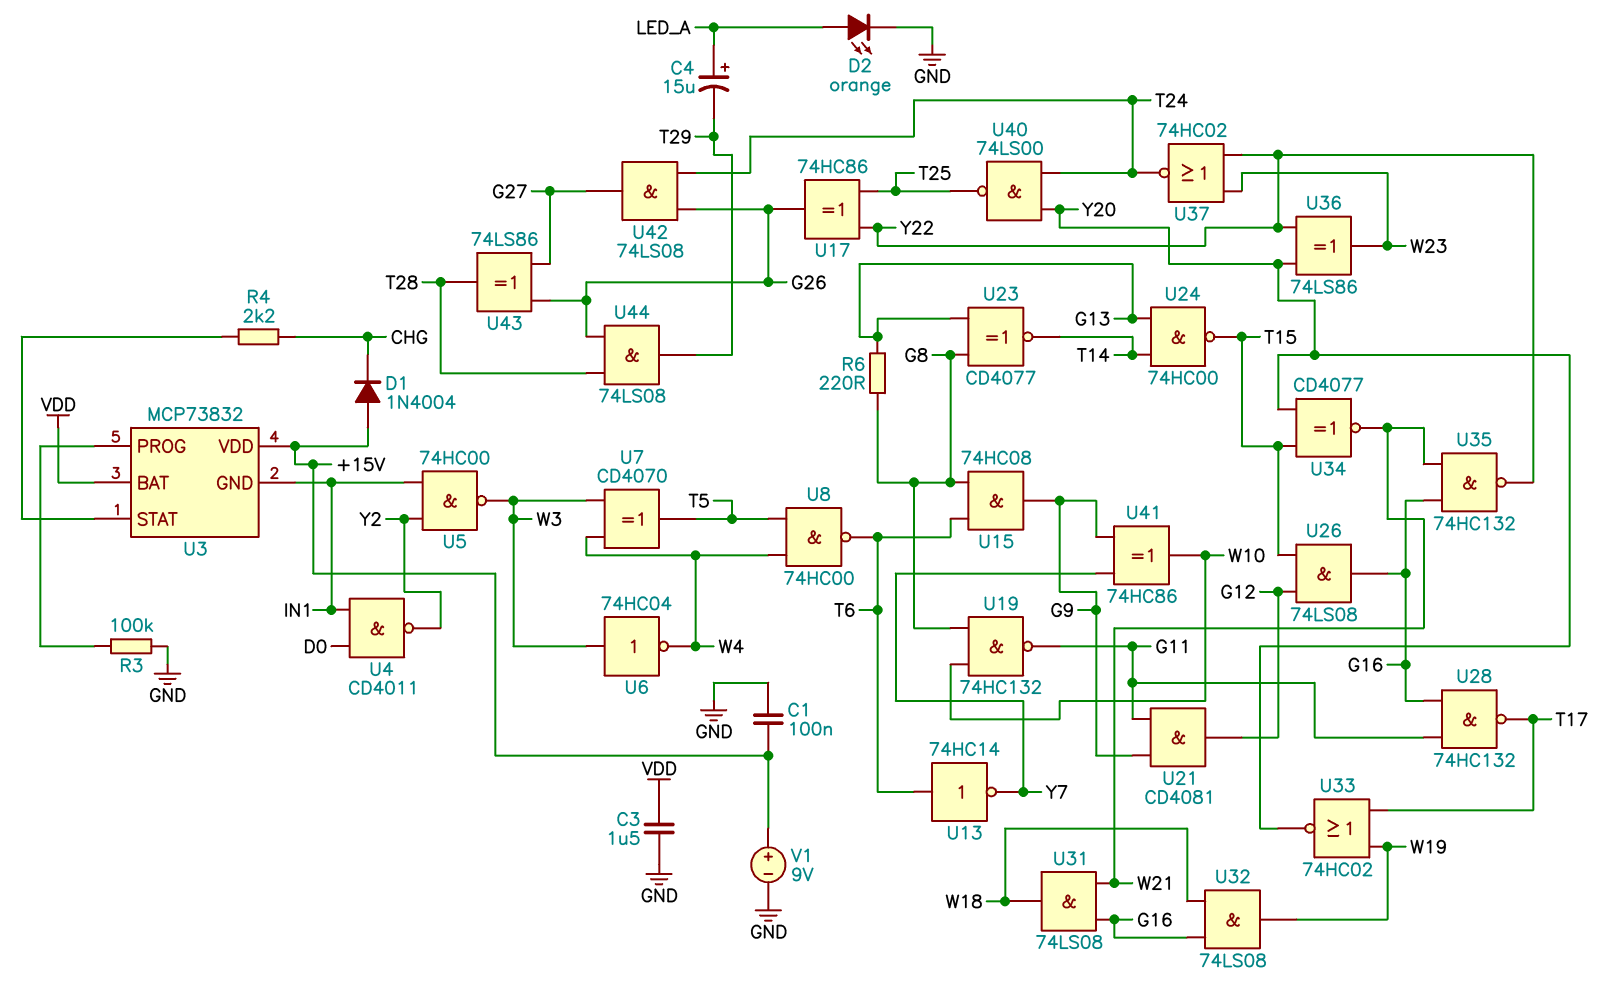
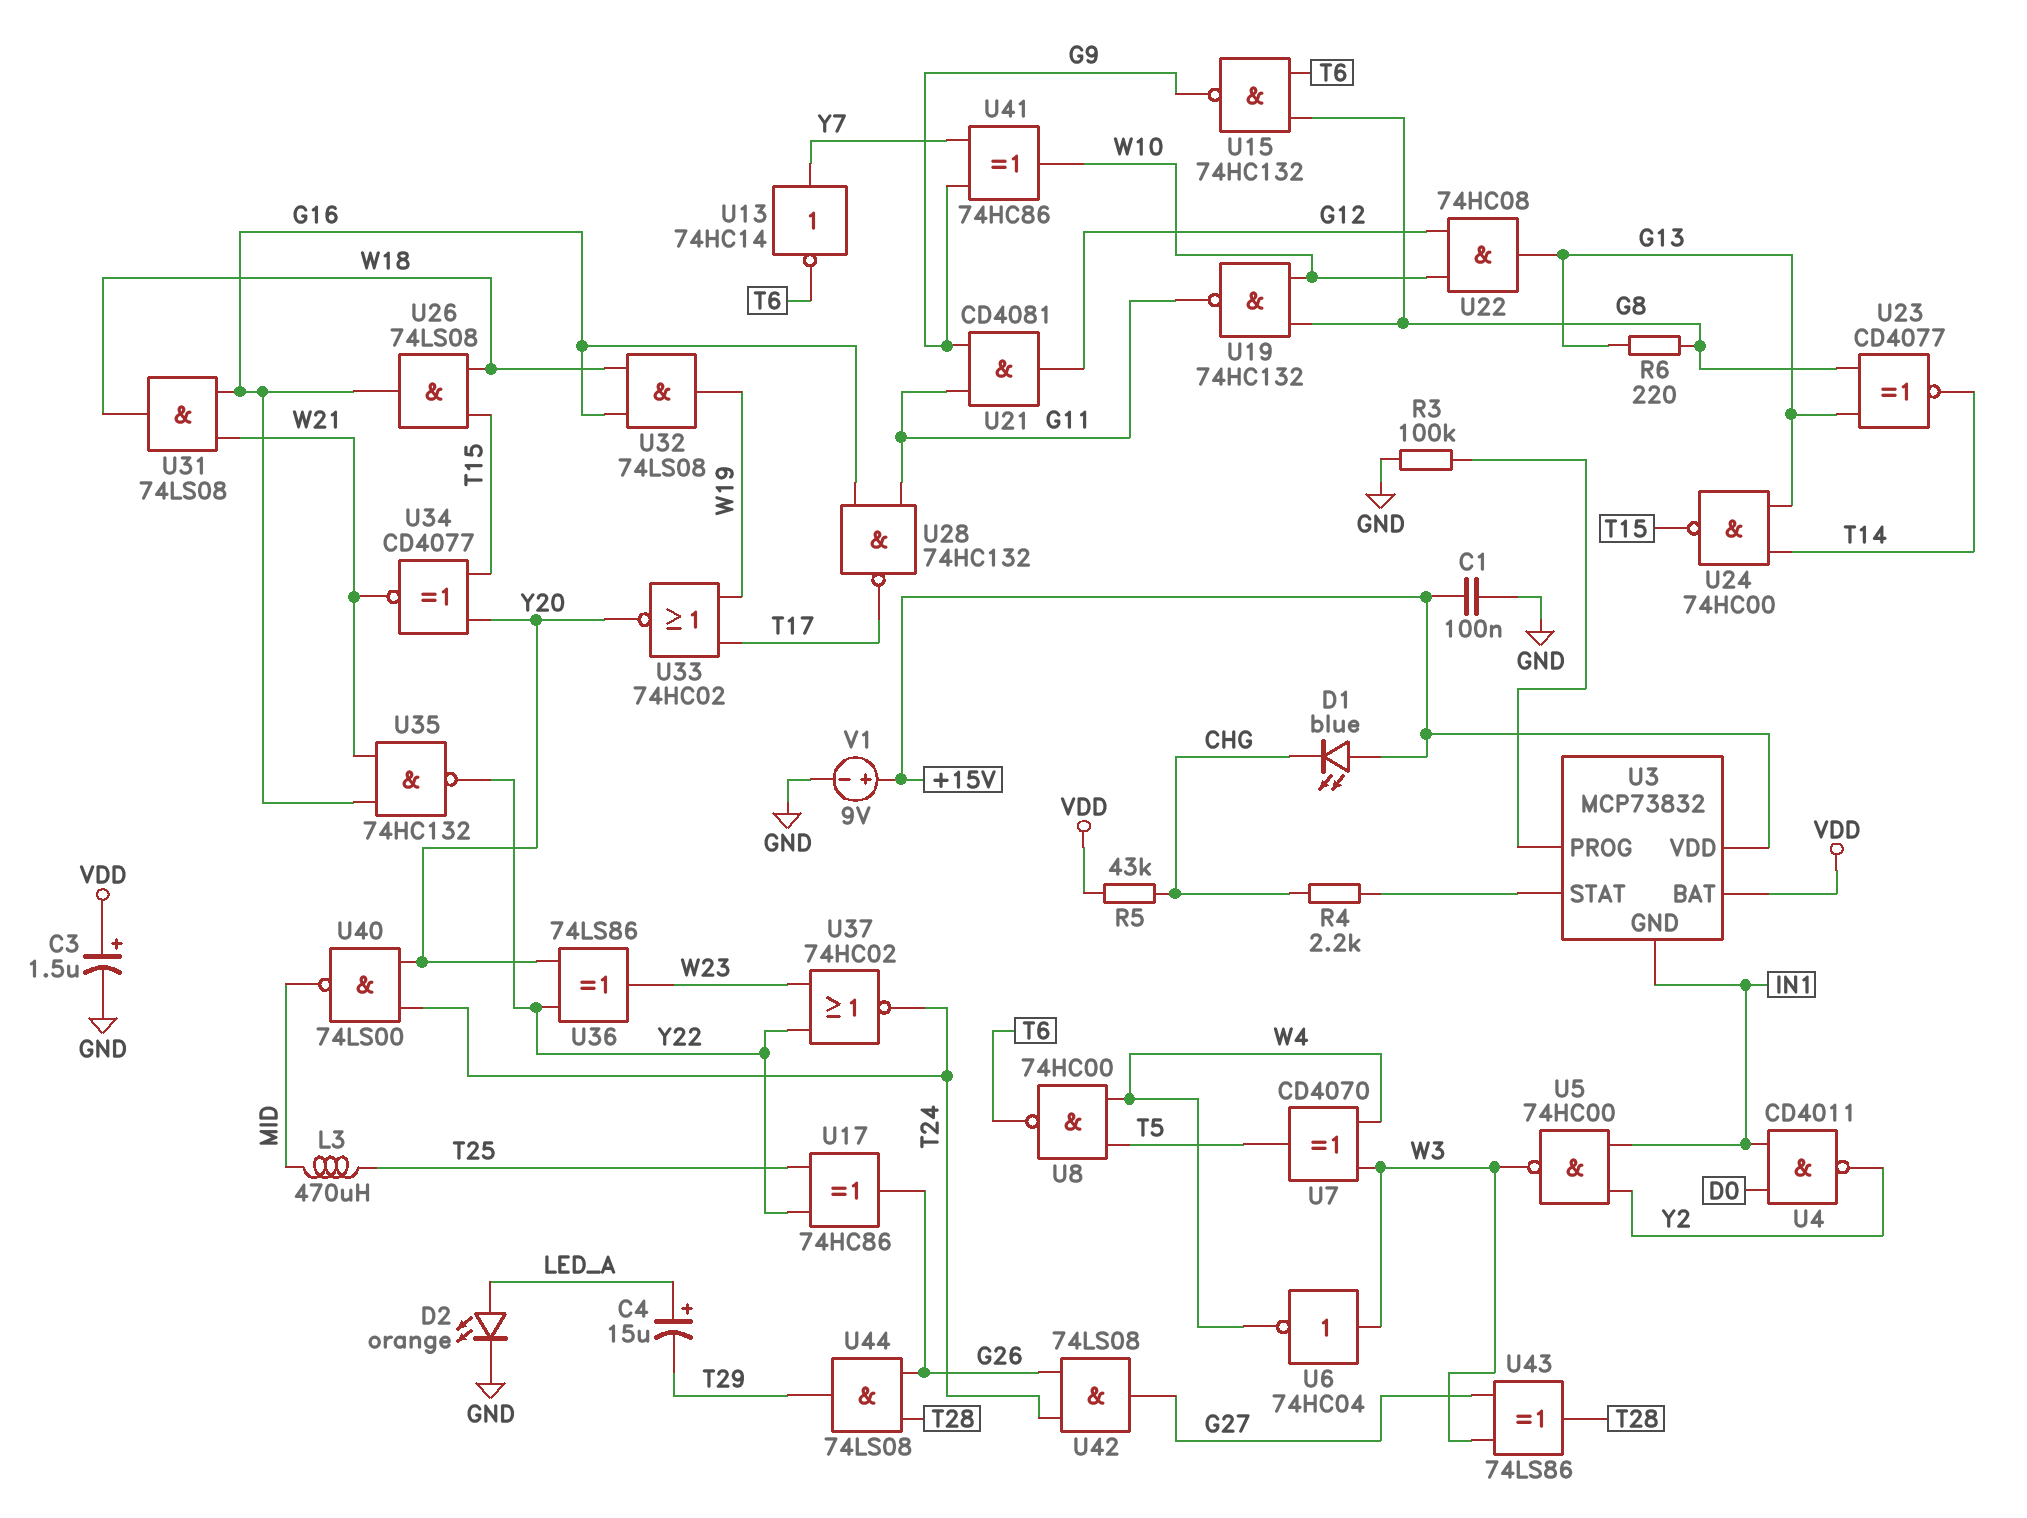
C3: 1.5uF (GND, VDD) -> 1.5uF (plus VDD, minus GND)
D1: diode 1N4004 (A +15V, K CHG) -> LED blue (A +15V, K CHG)
L3: none -> 470uH (MID, T25)
R5: none -> 43k (CHG, VDD)
U13: NOT 74HC14 (in T6, out Y7) -> NOT 74HC14 (in Y7, out T6)
U15: AND 74HC08 (in G8, in T6, out G9) -> NAND 74HC132 (in G8, in T6, out G9)
U22: none -> AND 74HC08 (in G12, in W10, out G13)
U26: AND 74LS08 (in G12, in T15, out G16) -> AND 74LS08 (in T15, in W18, out G16)
U40: NAND 74LS00 (in T24, in Y20, out T25) -> NAND 74LS00 (in T24, in Y20, out MID)
U43: XOR 74LS86 (in G26, in G27, out T28) -> XOR 74LS86 (in G27, in W3, out T28)

